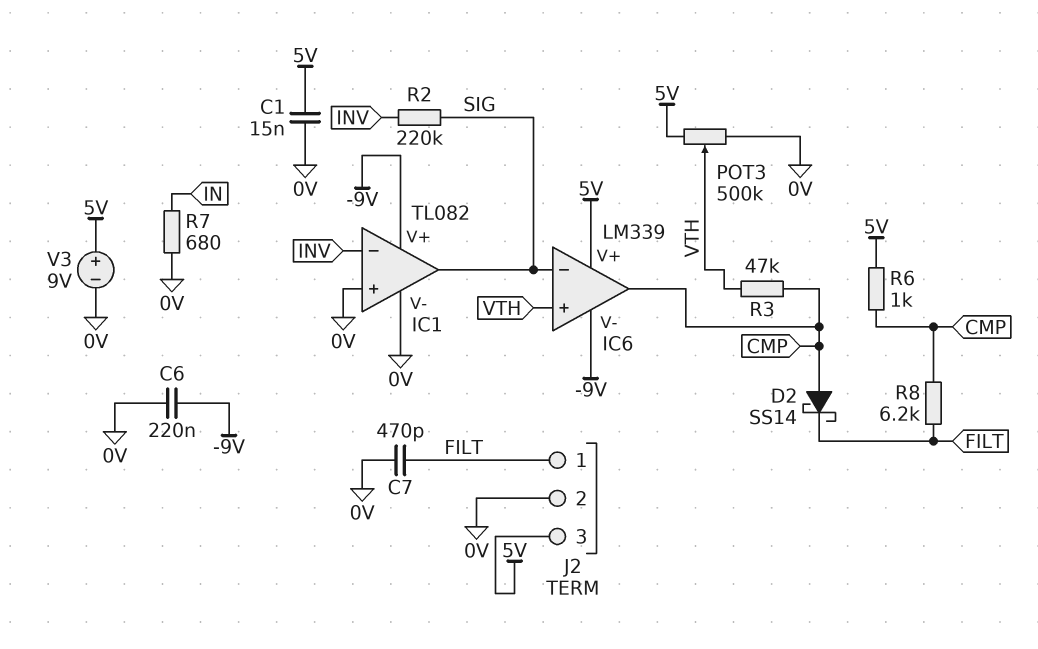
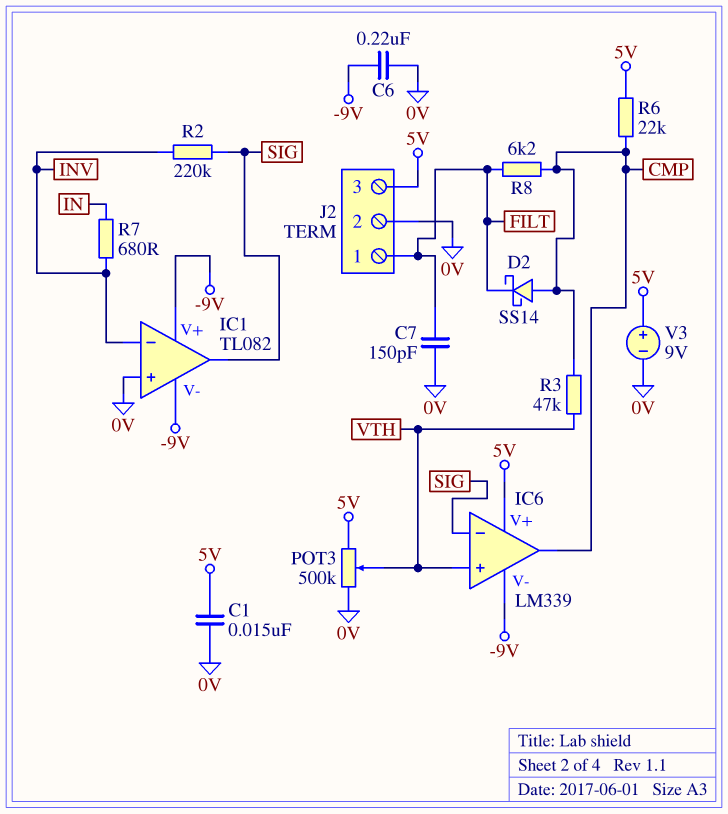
C7: 470pF (0V, FILT) -> 150pF (0V, FILT)
IC1 pin V-: 0V -> -9V
R6: 1k (5V, CMP) -> 22k (5V, CMP)
R7: 680 (0V, IN) -> 680 (IN, INV)

